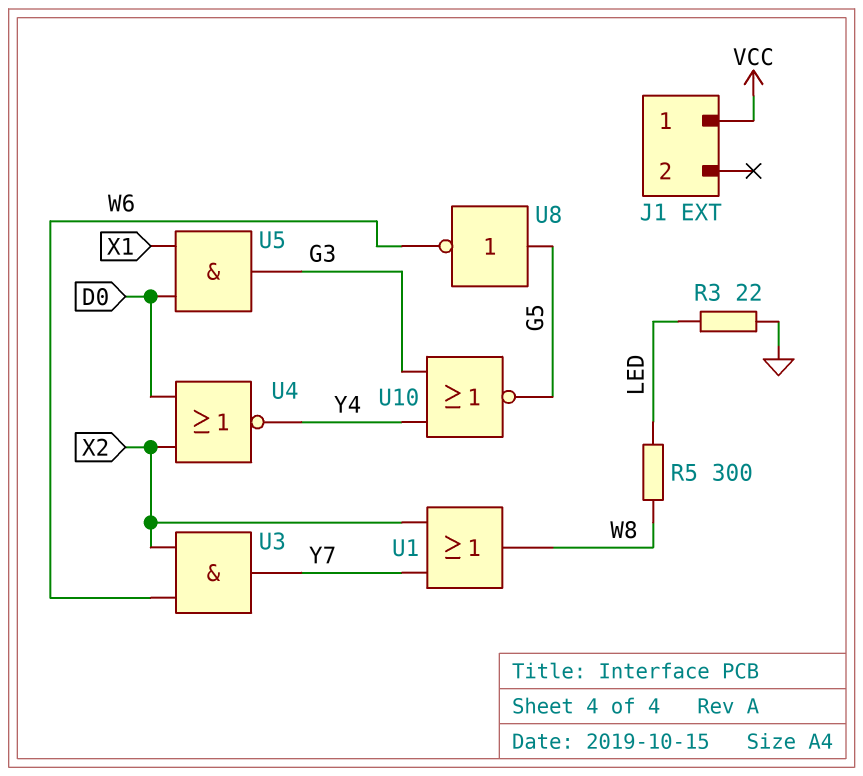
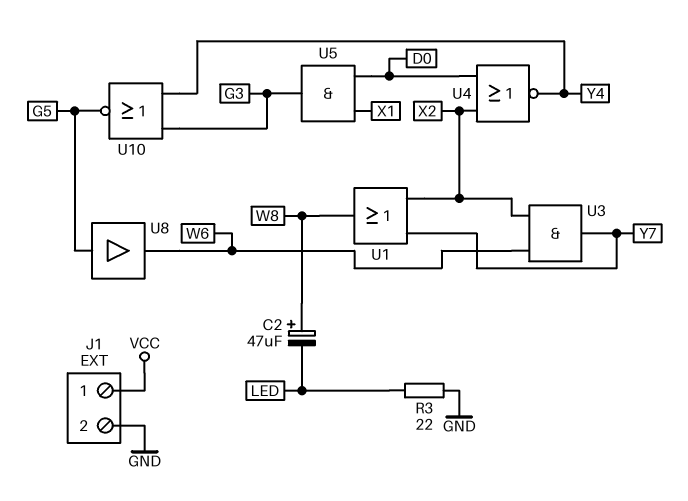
C2: none -> 47uF (plus W8, minus LED)
J1 pin 2: none -> GND
R5: 300 (LED, W8) -> none
U8: NOT (in G5, out W6) -> buffer (in G5, out W6)

